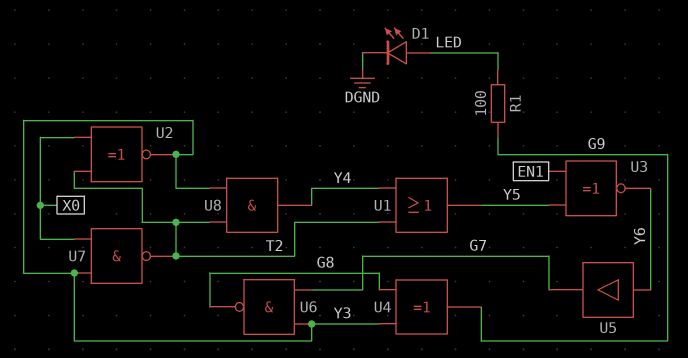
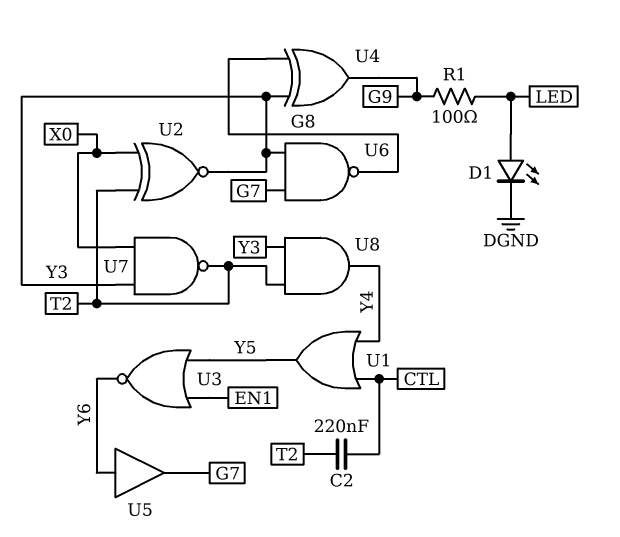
C2: none -> 220nF (CTL, T2)
U1: OR (in T2, in Y4, out Y5) -> OR (in CTL, in Y4, out Y5)
U3: XNOR (in EN1, in Y5, out Y6) -> NOR (in EN1, in Y5, out Y6)

